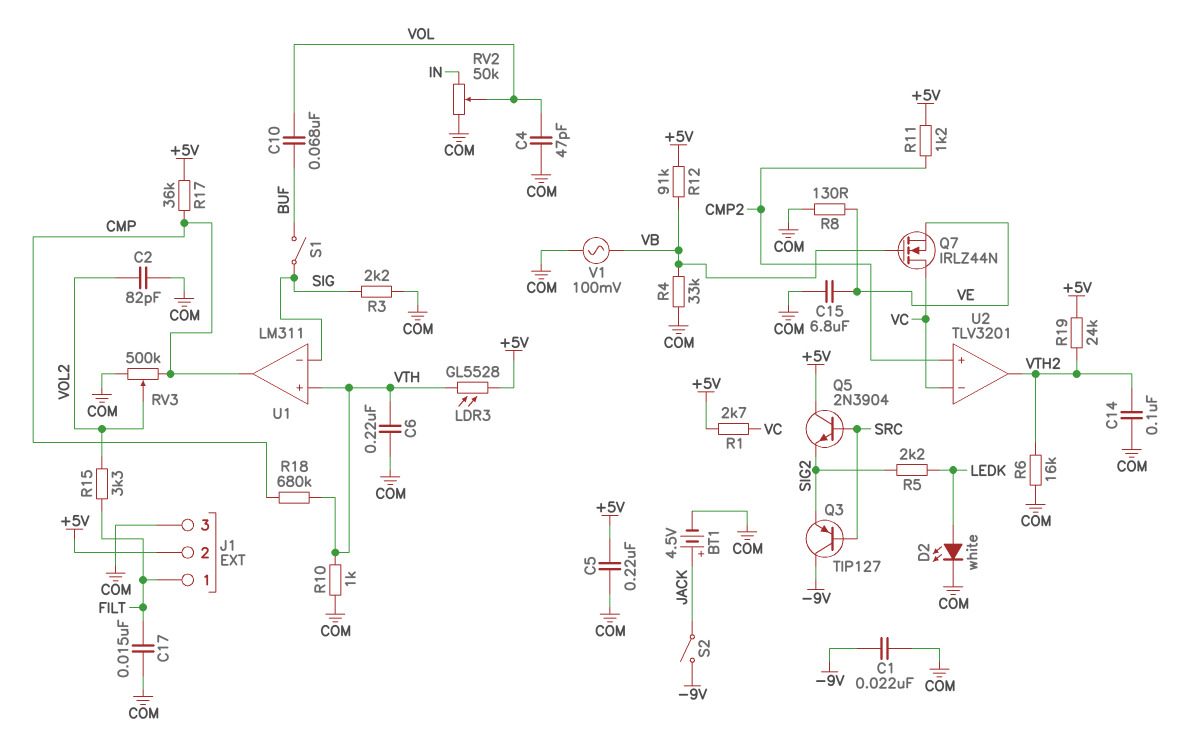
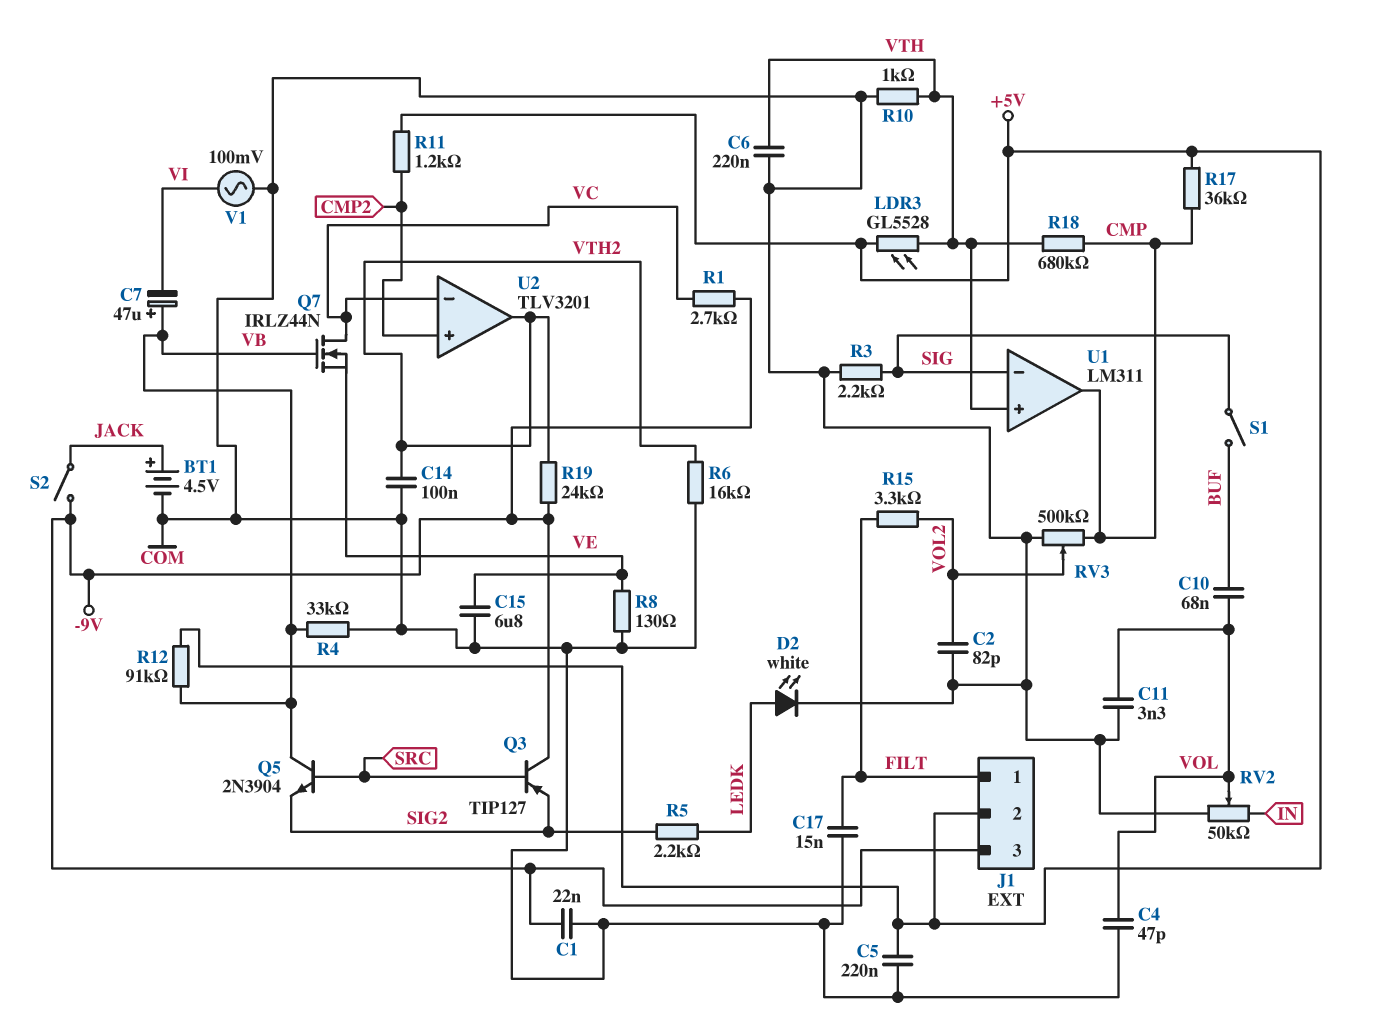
C7: none -> 47uF (plus VB, minus VI)
C11: none -> 3.3nF (COM, VOL)
J1 pin 3: COM -> -9V
Q5: NPN 2N3904 (B SRC, C +5V, E SIG2) -> NPN 2N3904 (B SRC, C VB, E SIG2)
R1: 2.7k (+5V, VC) -> 2.7k (-9V, VC)
R19: 24k (+5V, VTH2) -> 24k (-9V, VTH2)
V1: AC 100mV (COM, VB) -> AC 100mV (COM, VI)

